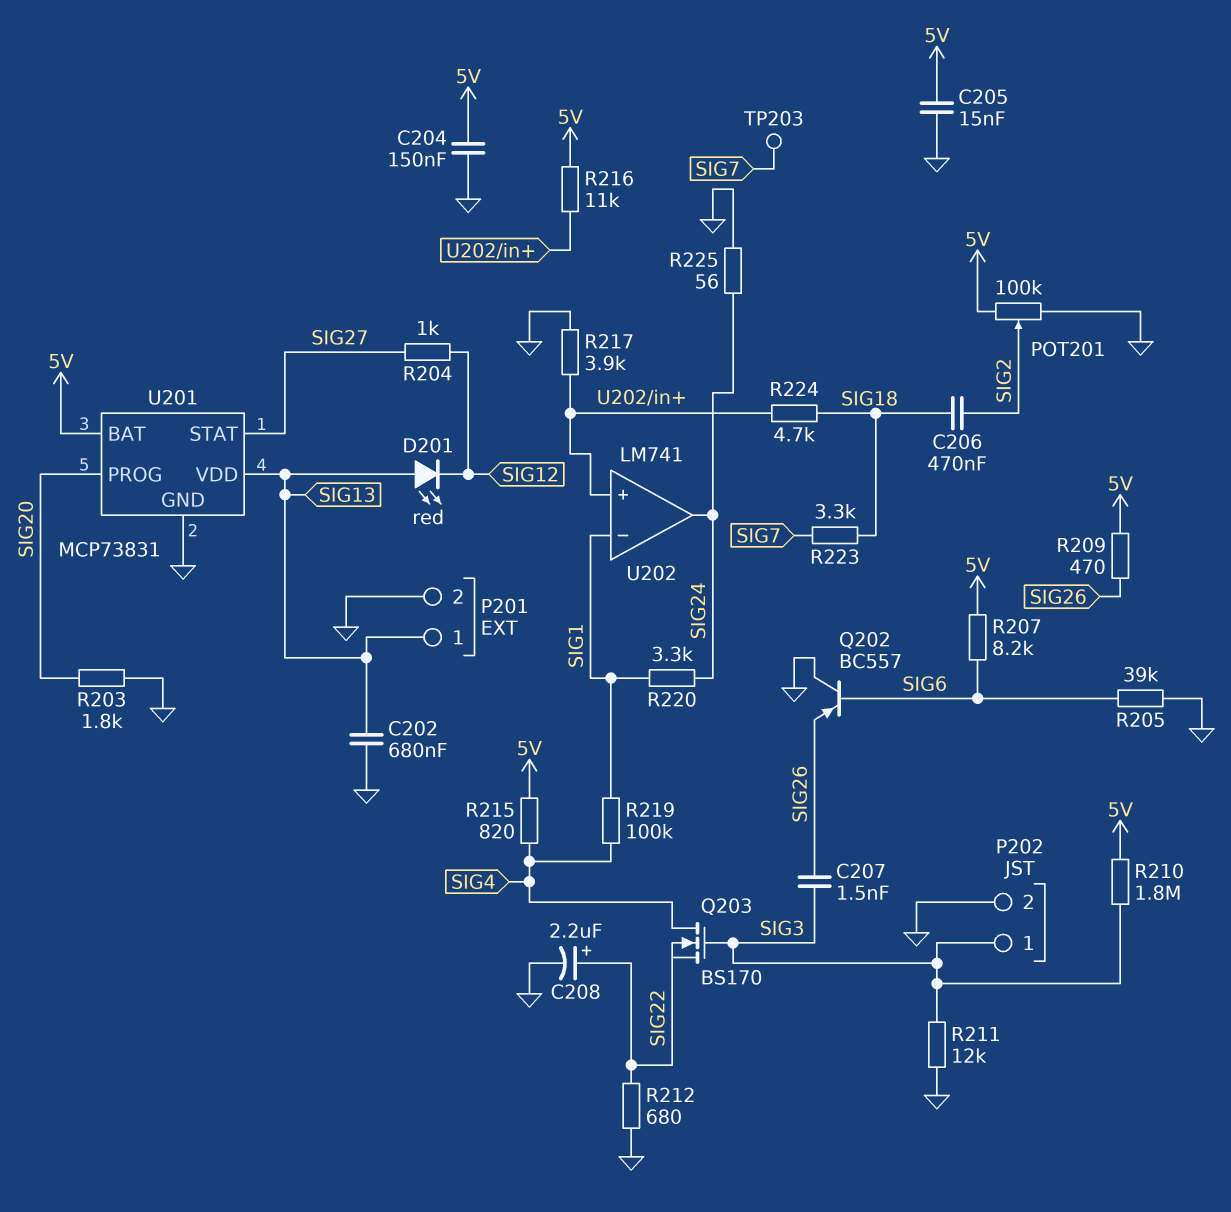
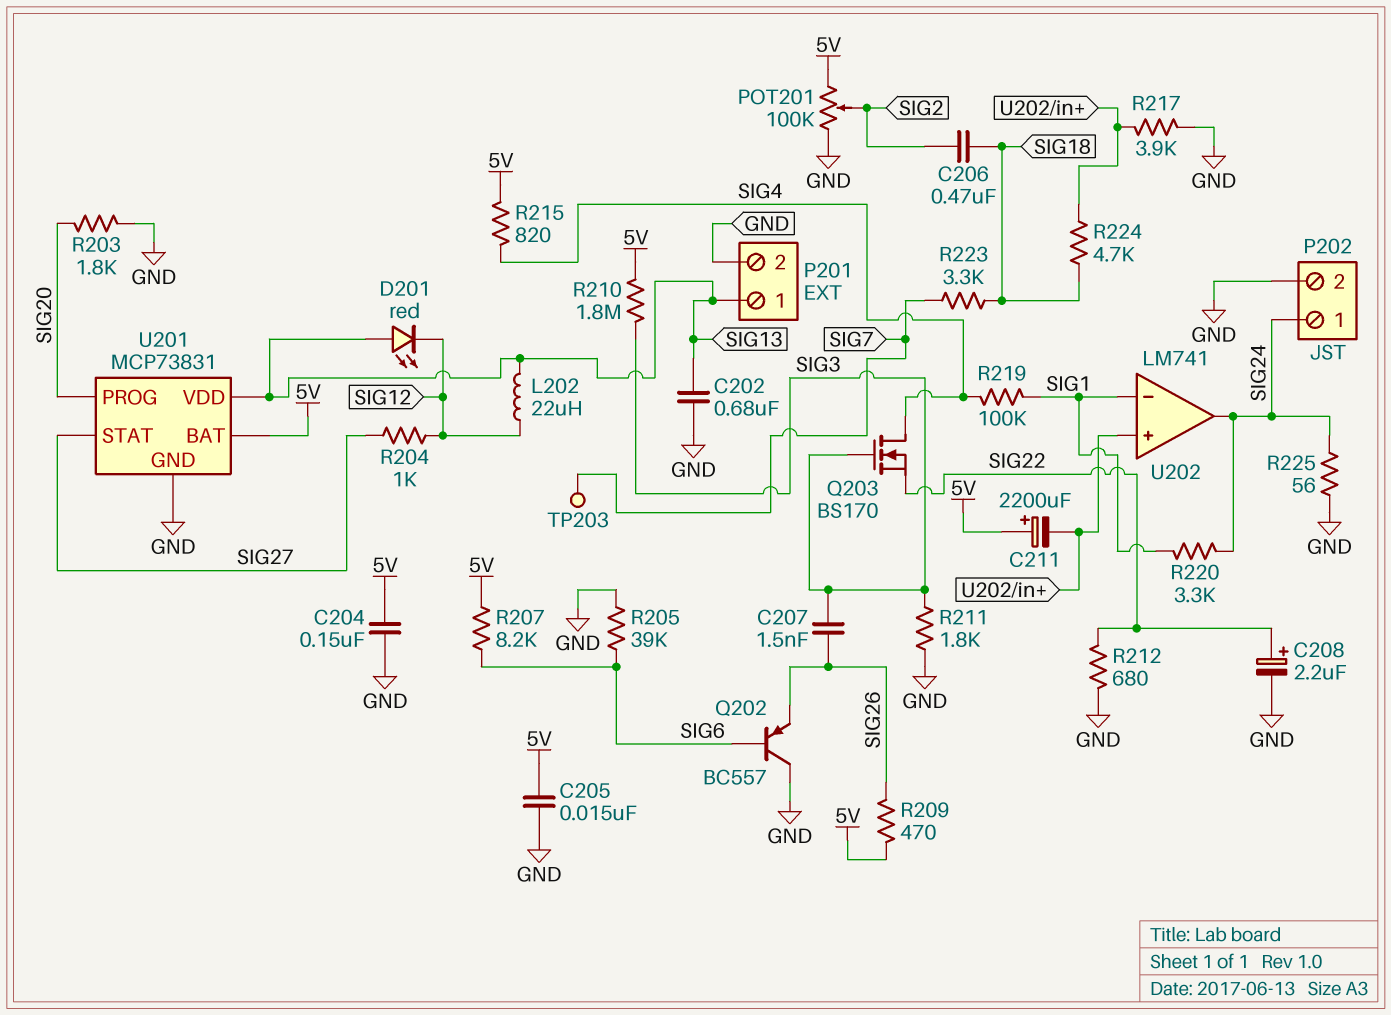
C211: none -> 2200uF (plus 5V, minus U202/in+)
L202: none -> 22uH (SIG12, SIG13)
P202 pin 1: SIG3 -> SIG24
R211: 12k (GND, SIG3) -> 1.8k (GND, SIG3)
R216: 11k (5V, U202/in+) -> none

